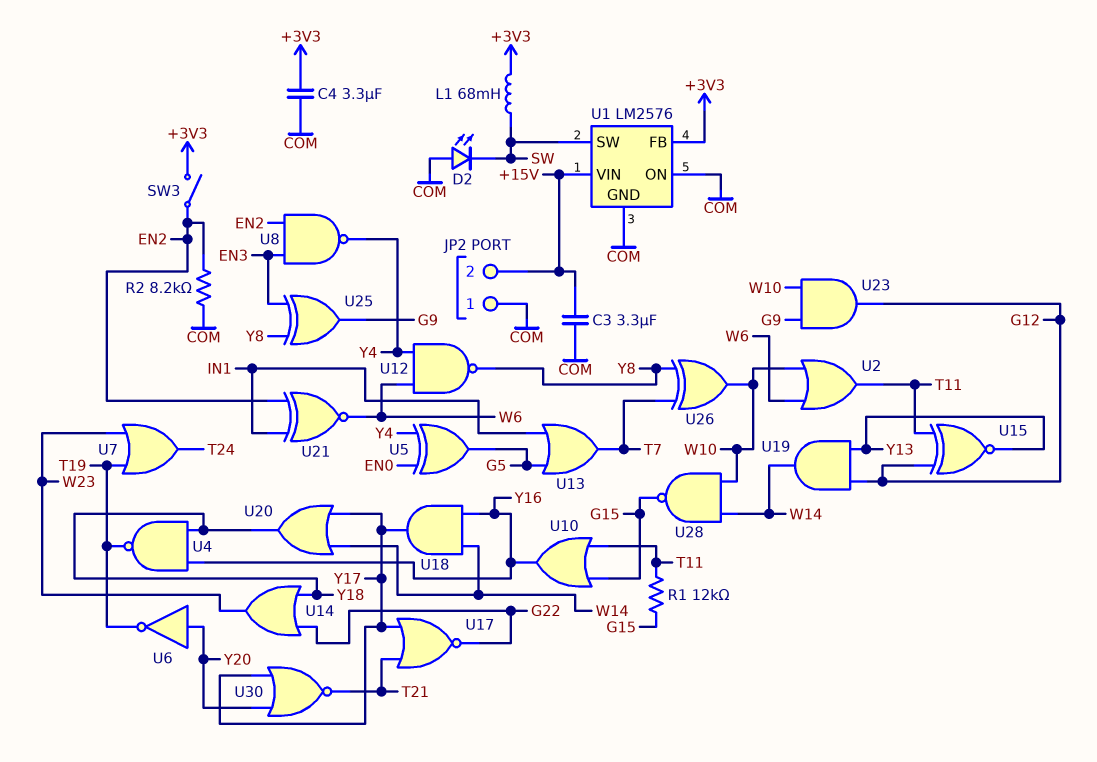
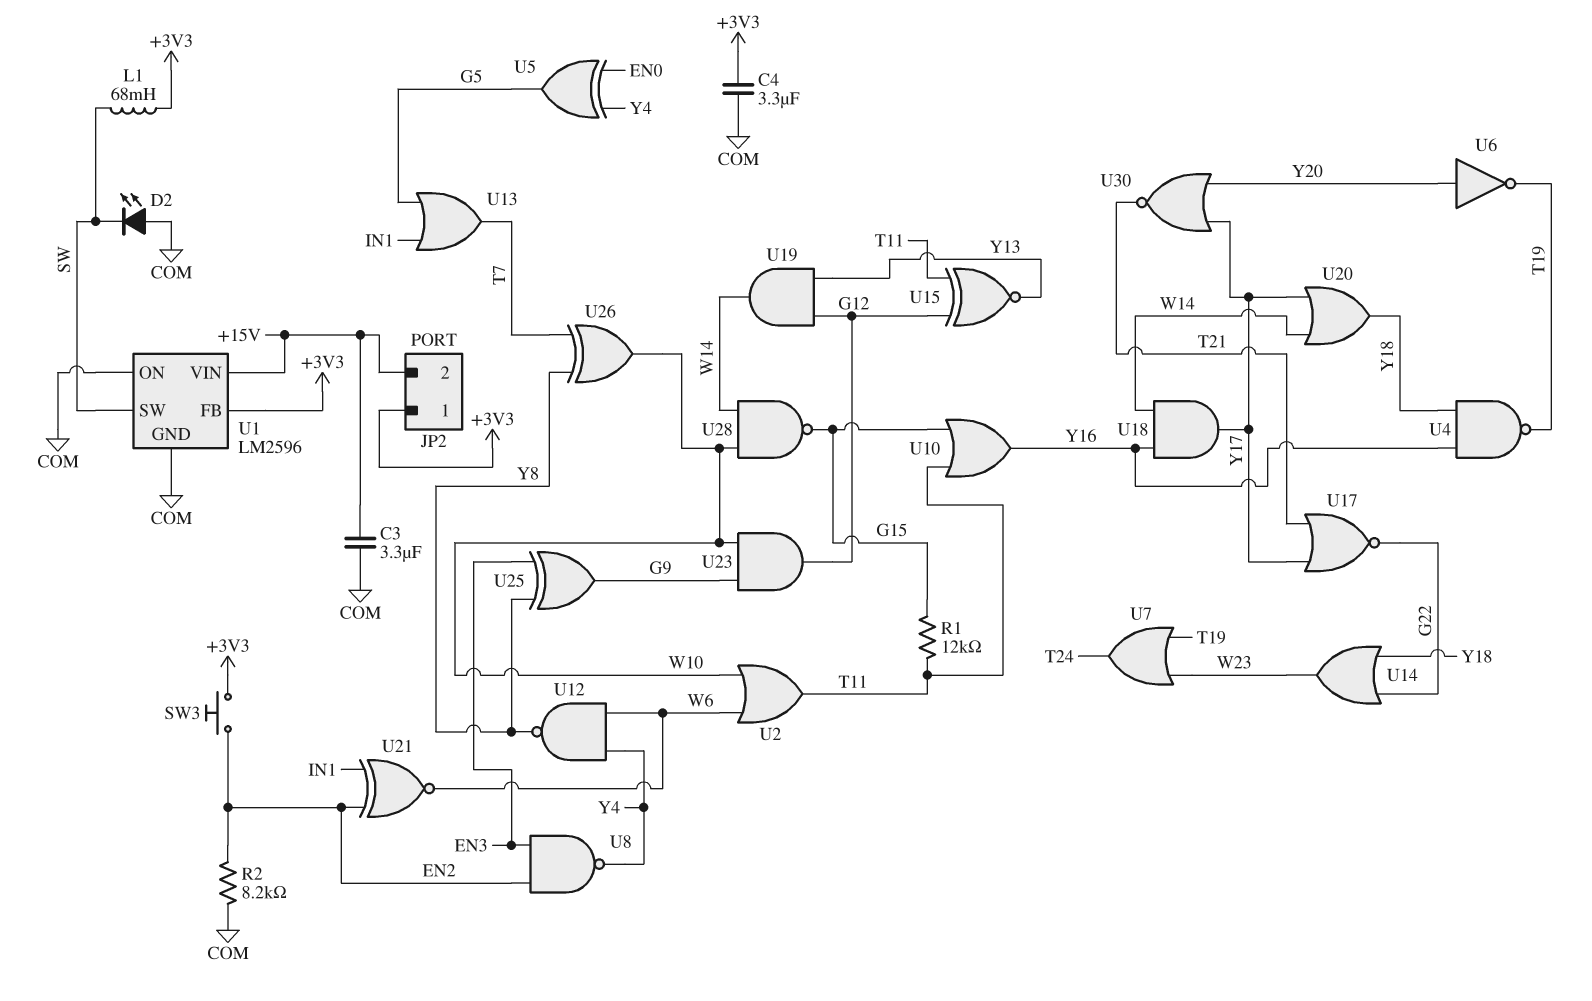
JP2 pin 1: COM -> +3V3
SW3: switch (+3V3, EN2) -> button (+3V3, EN2)
U1: LM2576 -> LM2596

